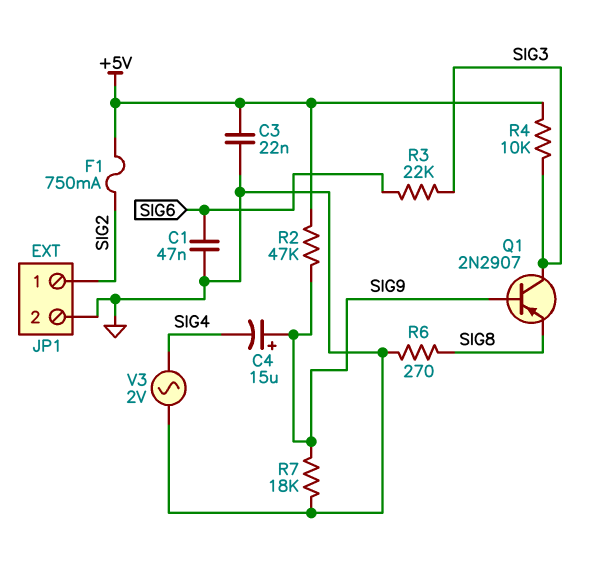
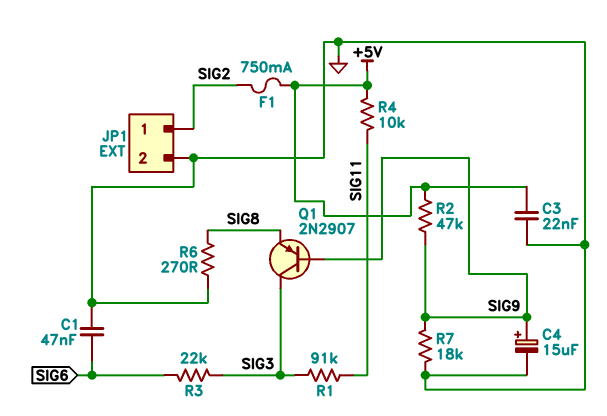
C4: 15uF (plus SIG9, minus SIG4) -> 15uF (plus SIG9, minus GND)
R1: none -> 91k (SIG3, SIG11)
R4: 10k (+5V, SIG3) -> 10k (+5V, SIG11)
V3: AC 2V (GND, SIG4) -> none

